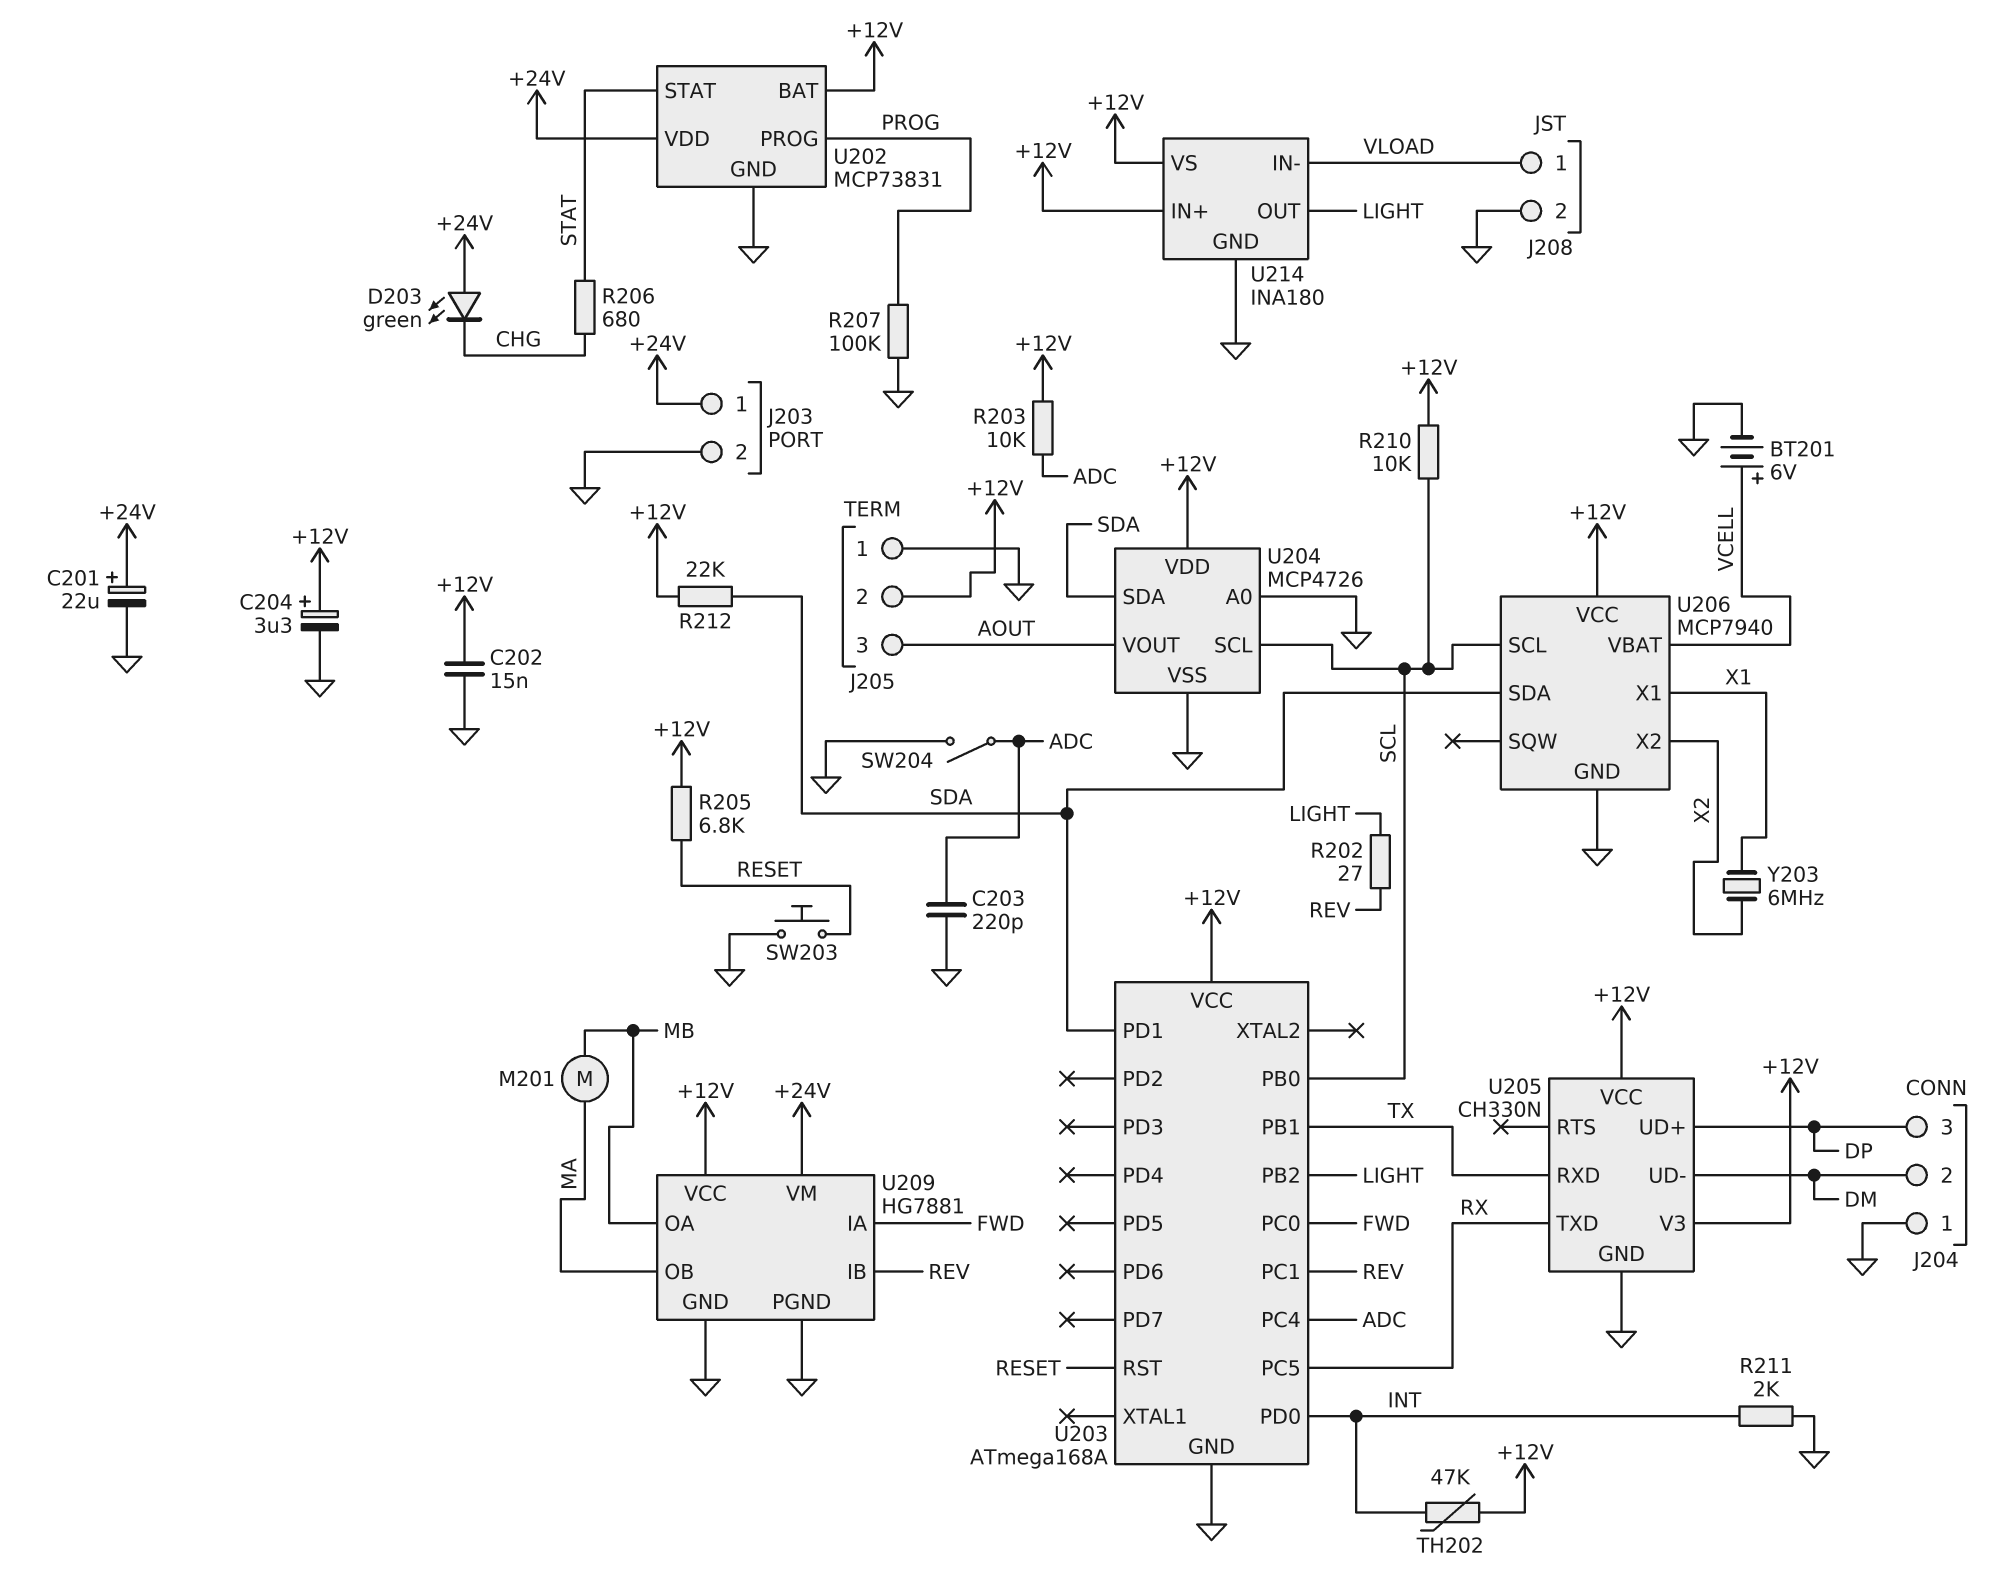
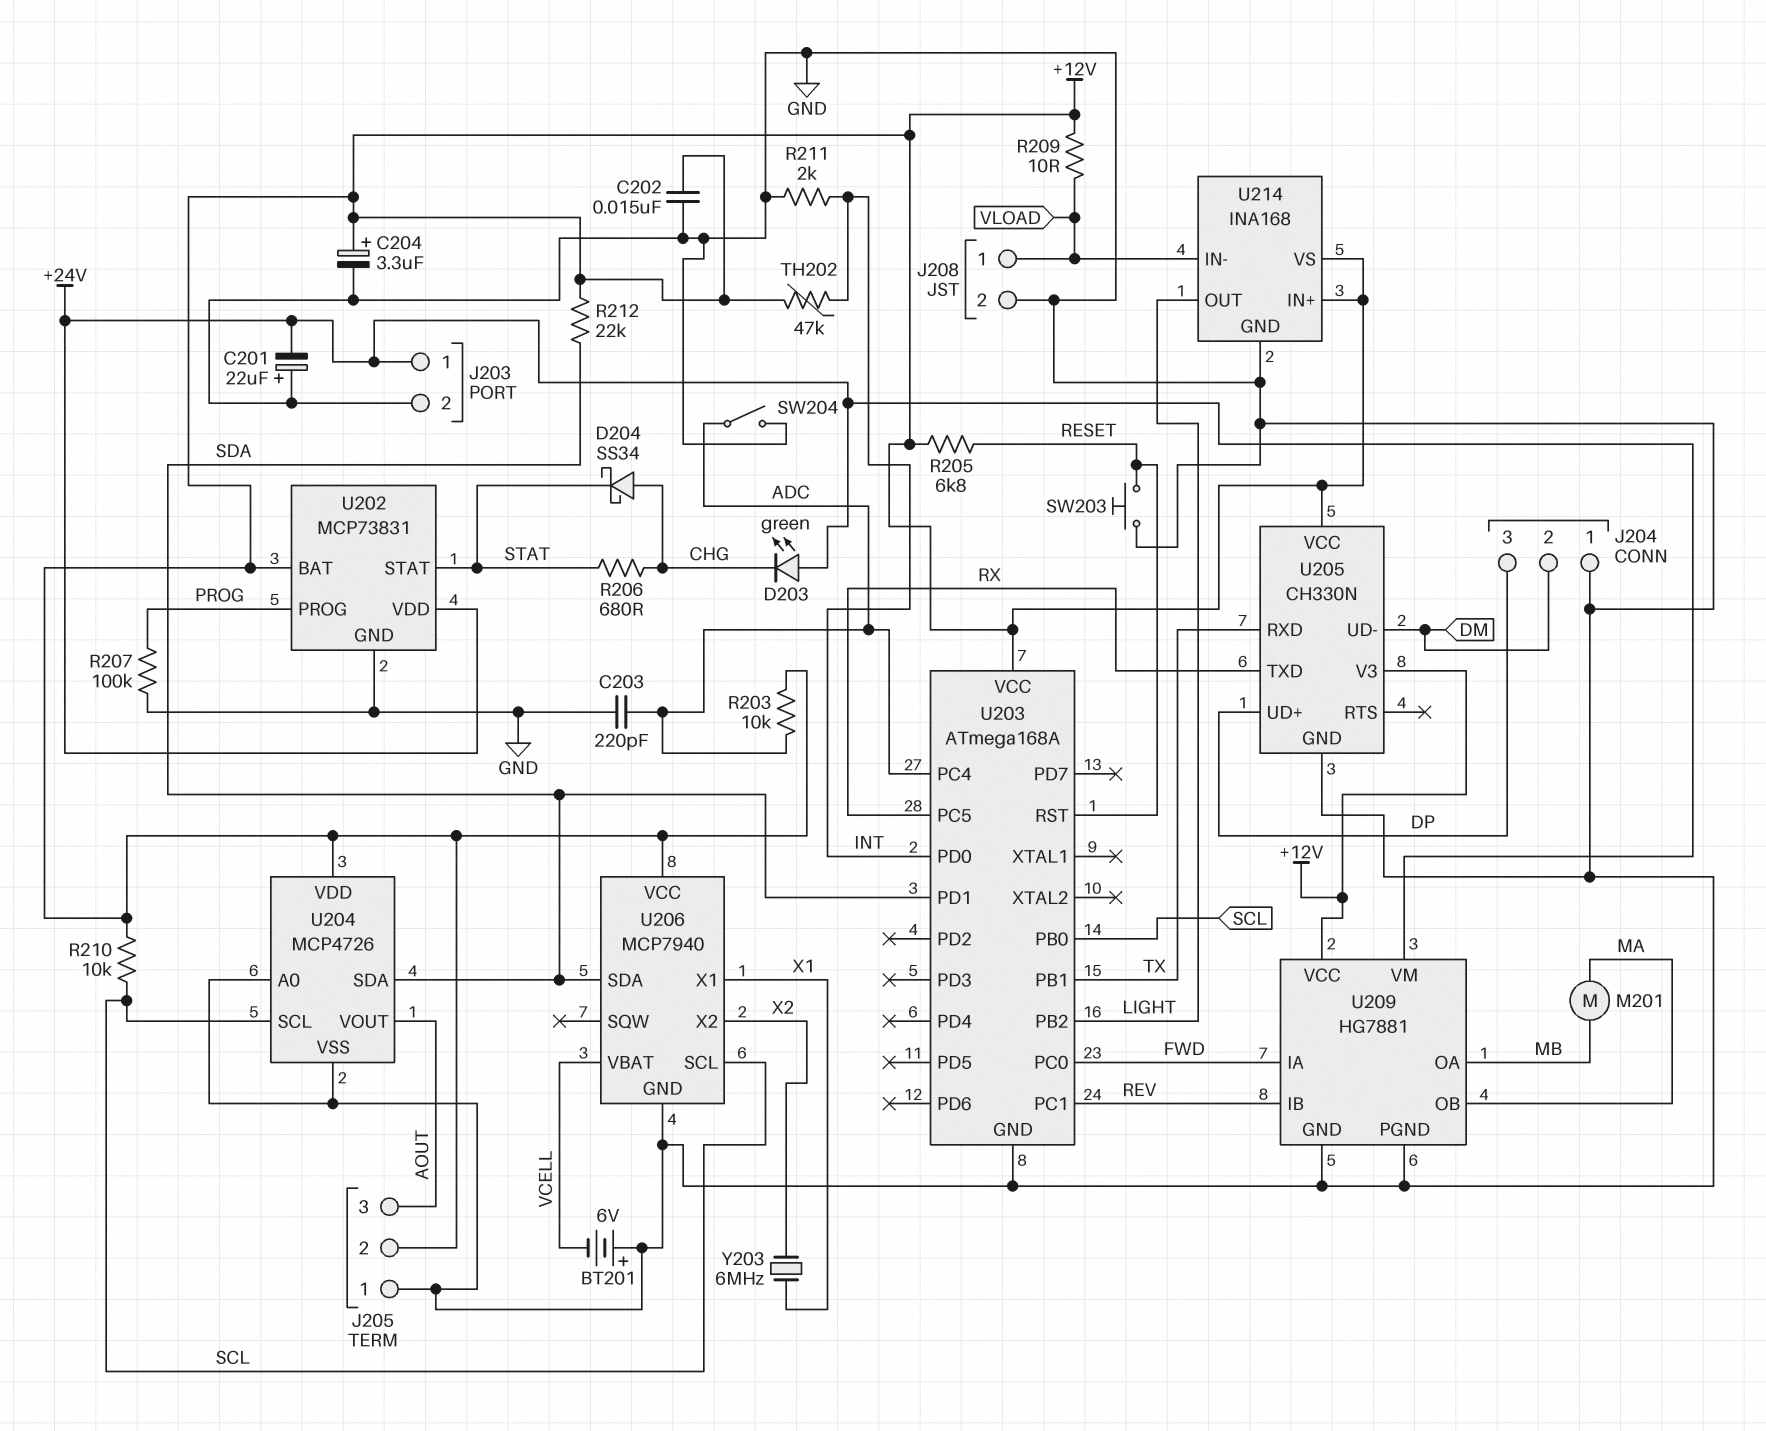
BT201: 6V (plus VCELL, minus GND) -> 6V (plus GND, minus VCELL)
C201: 22uF (plus +24V, minus GND) -> 22uF (plus GND, minus +24V)
D204: none -> schottky SS34 (A CHG, K STAT)
R202: 27 (LIGHT, REV) -> none
R209: none -> 10 (+12V, VLOAD)
U214: INA180 -> INA168

